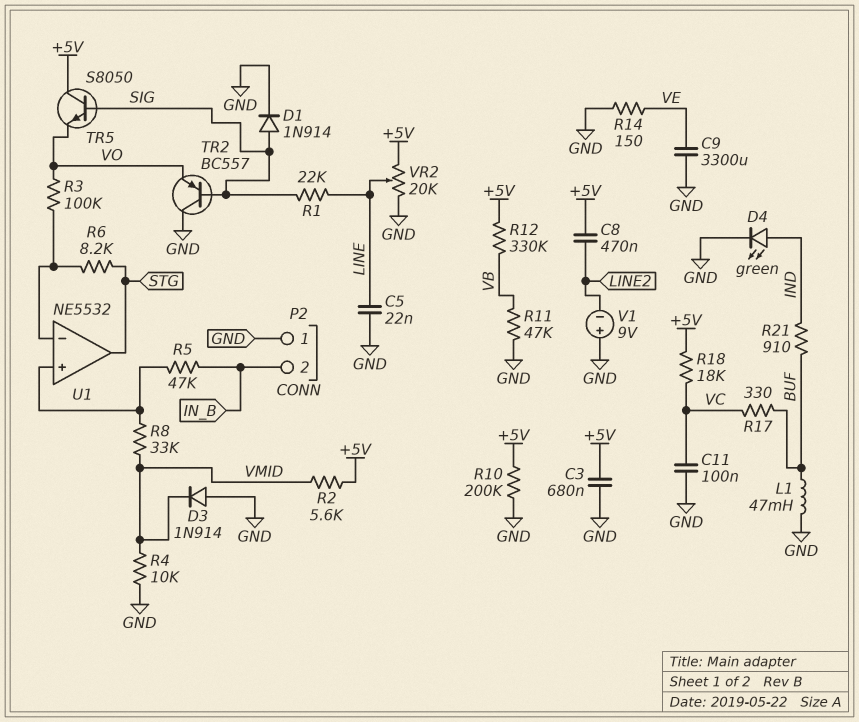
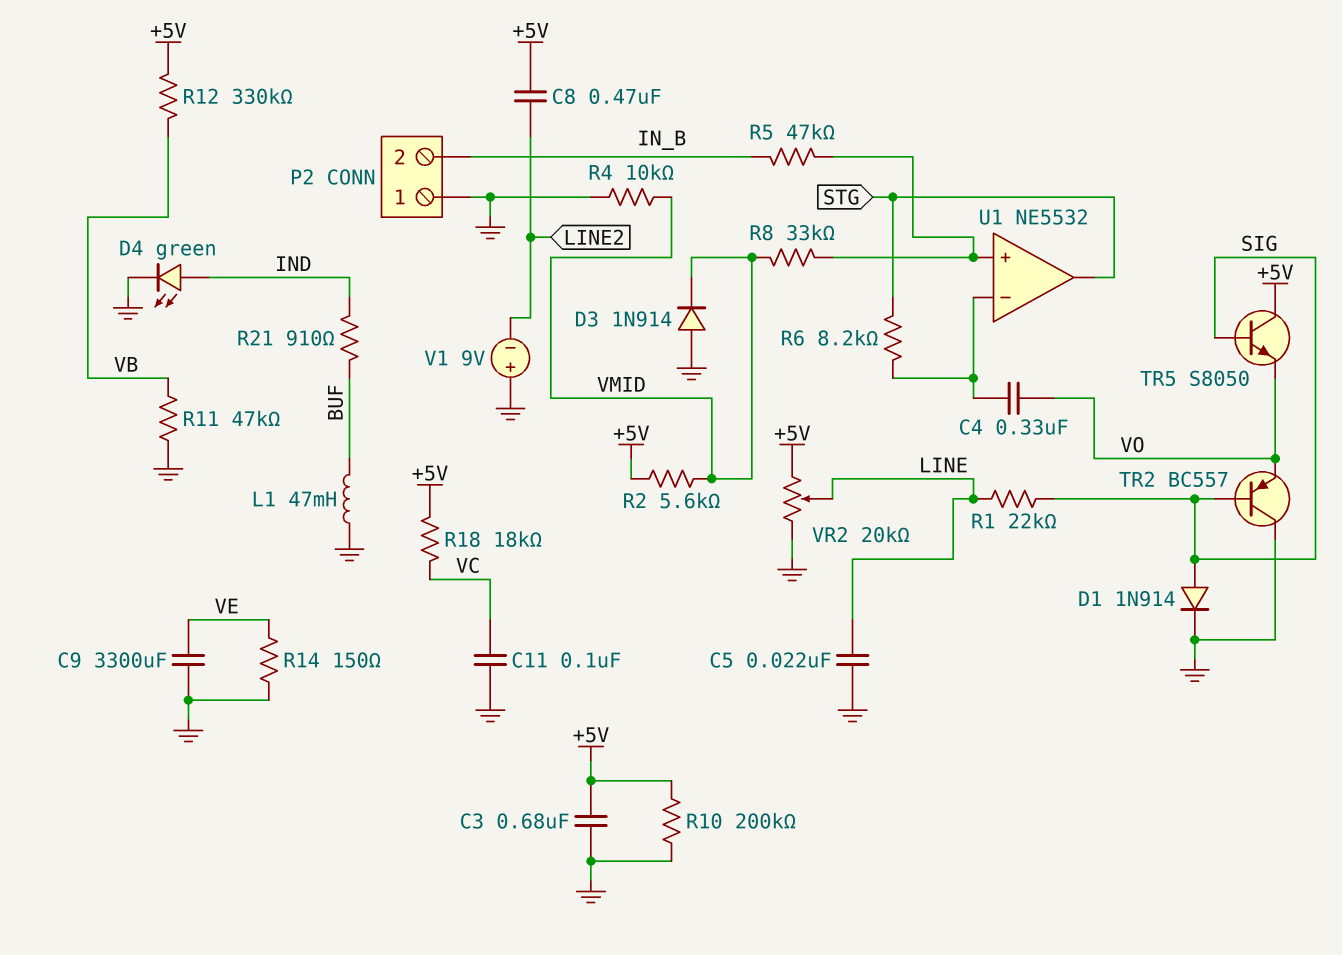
C4: none -> 330nF (U1/in-, VO)
R3: 100k (U1/in-, VO) -> none
R17: 330 (BUF, VC) -> none

